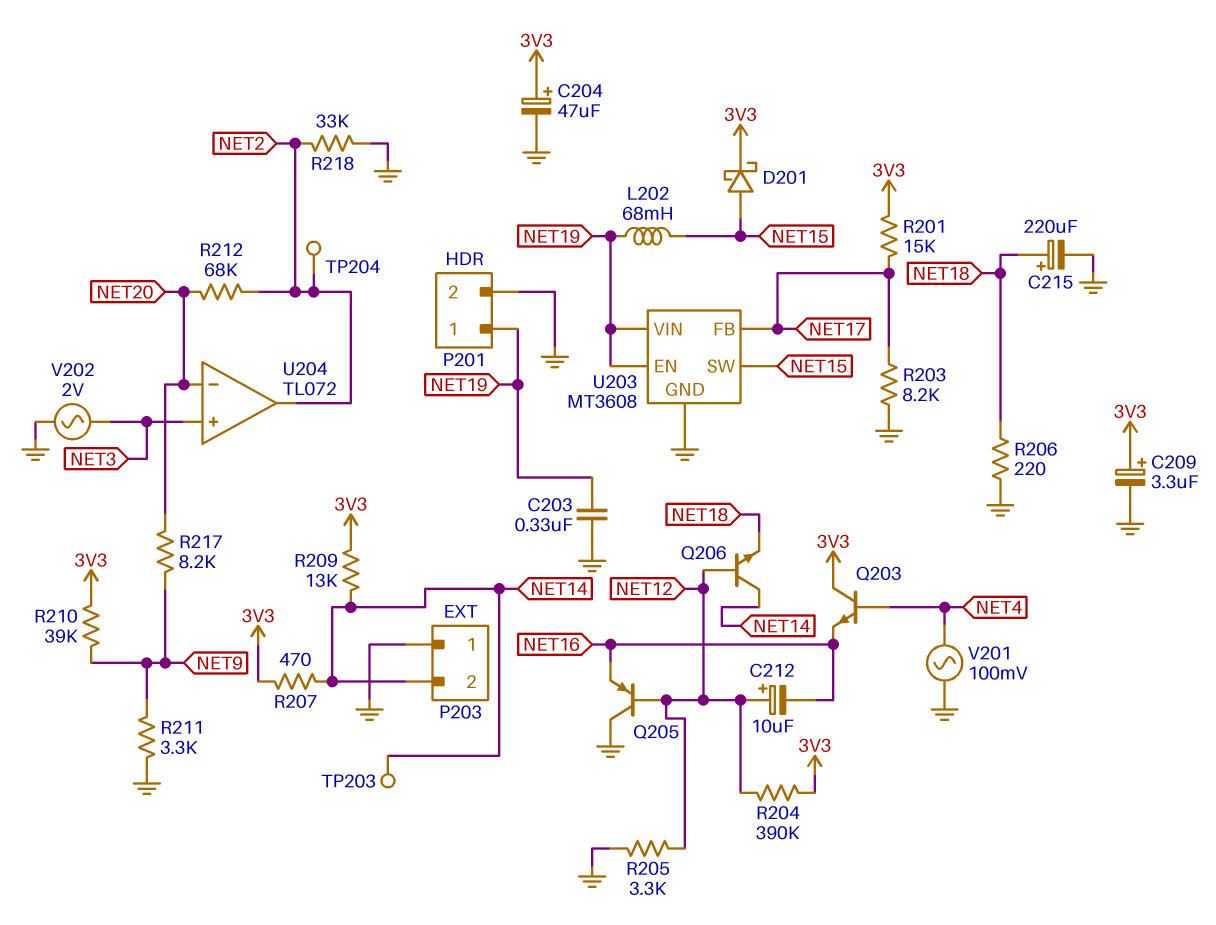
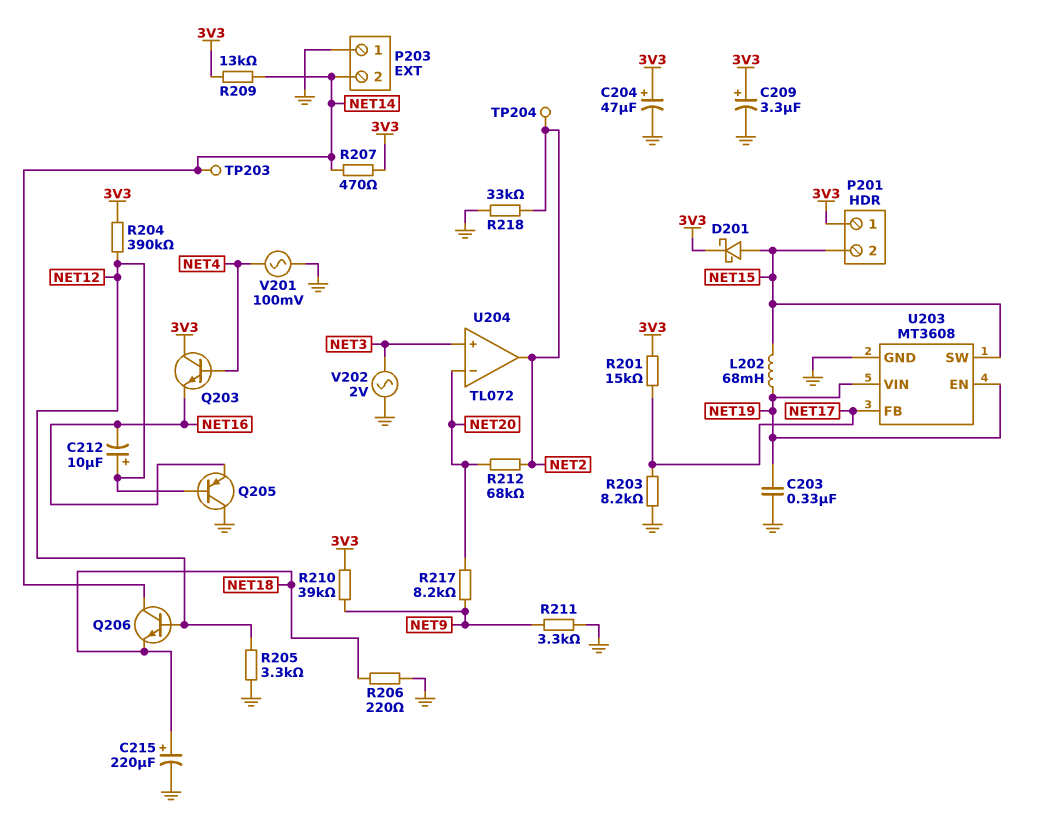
P201 pin 1: NET19 -> 3V3
P201 pin 2: GND -> NET15

